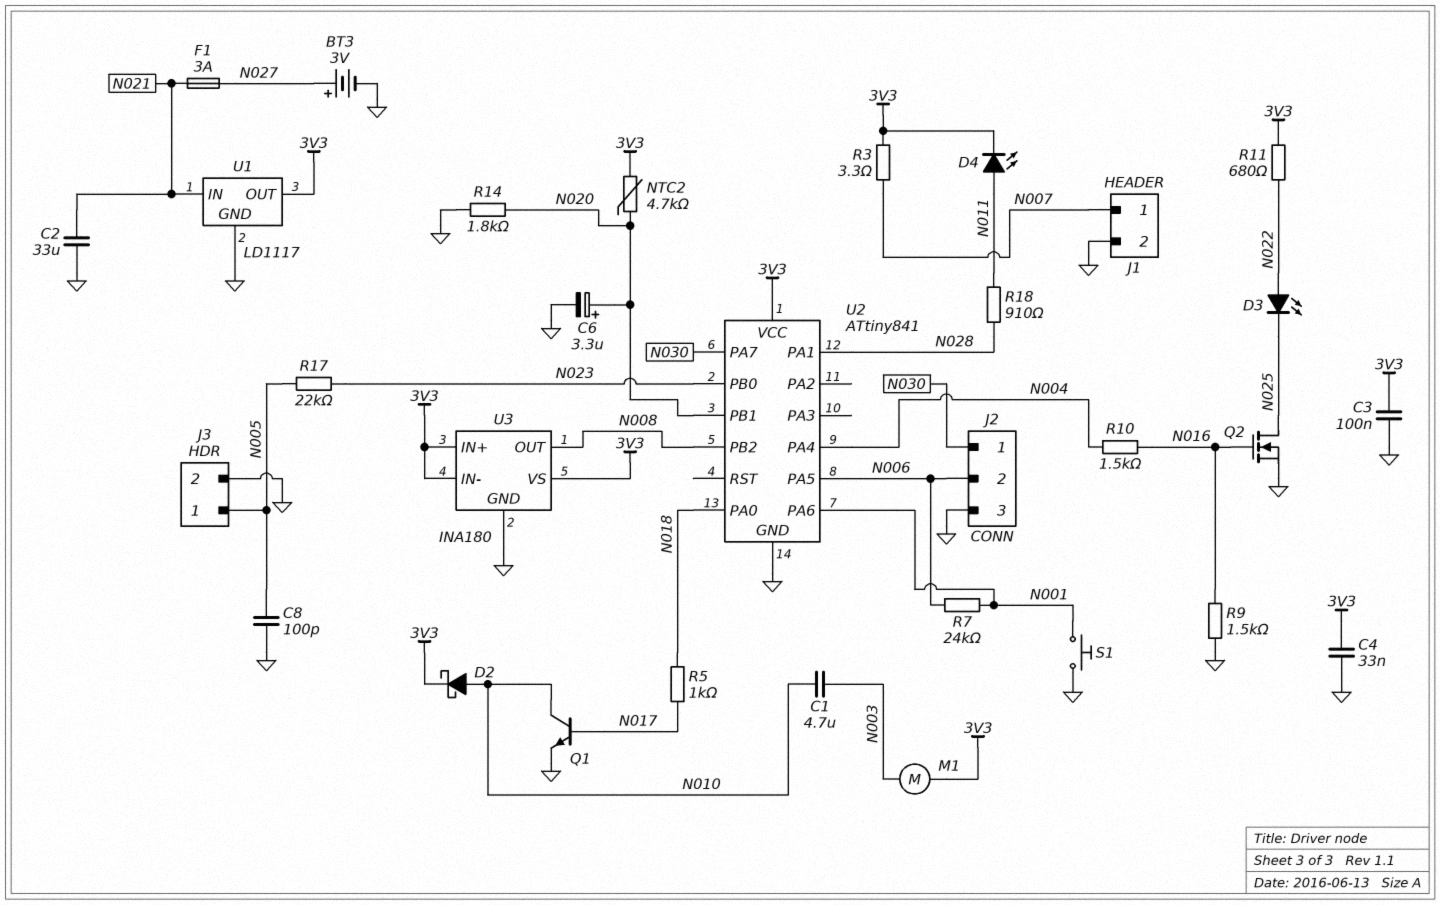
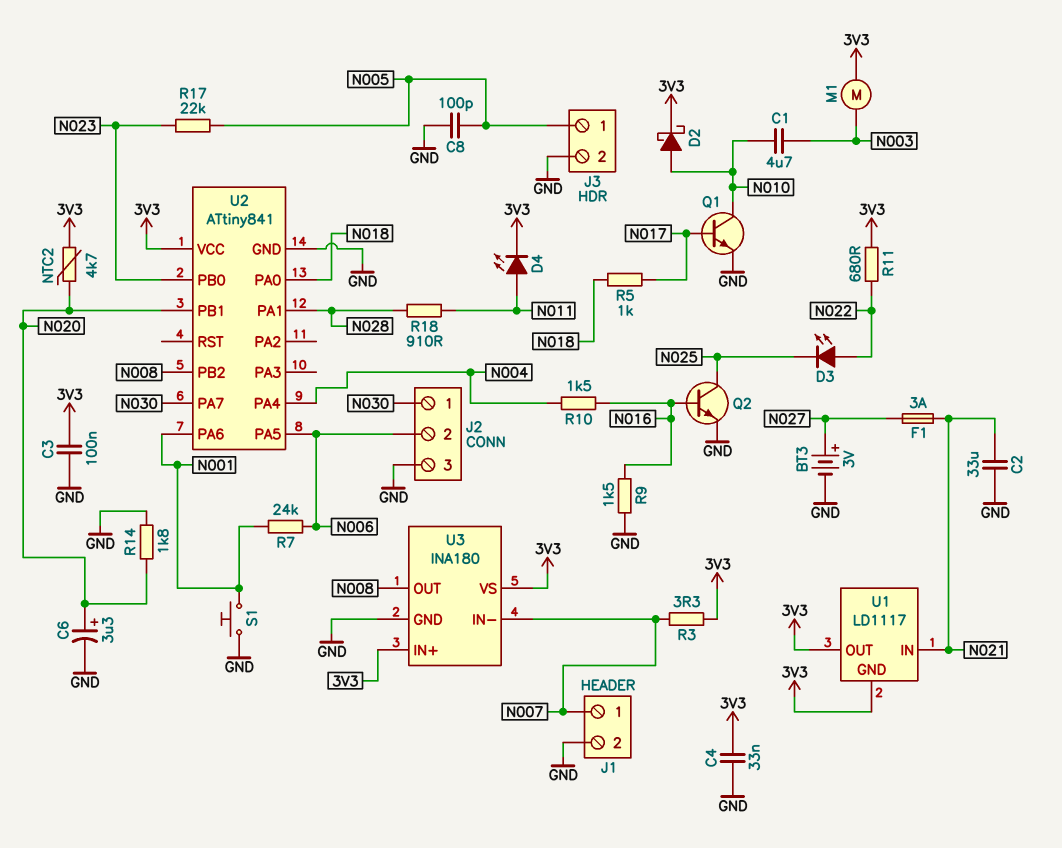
Q2: NMOS (G N016, D N025, S GND) -> NPN (B N016, C N025, E GND)
U1 pin GND: GND -> 3V3
U3 pin IN-: 3V3 -> N007

